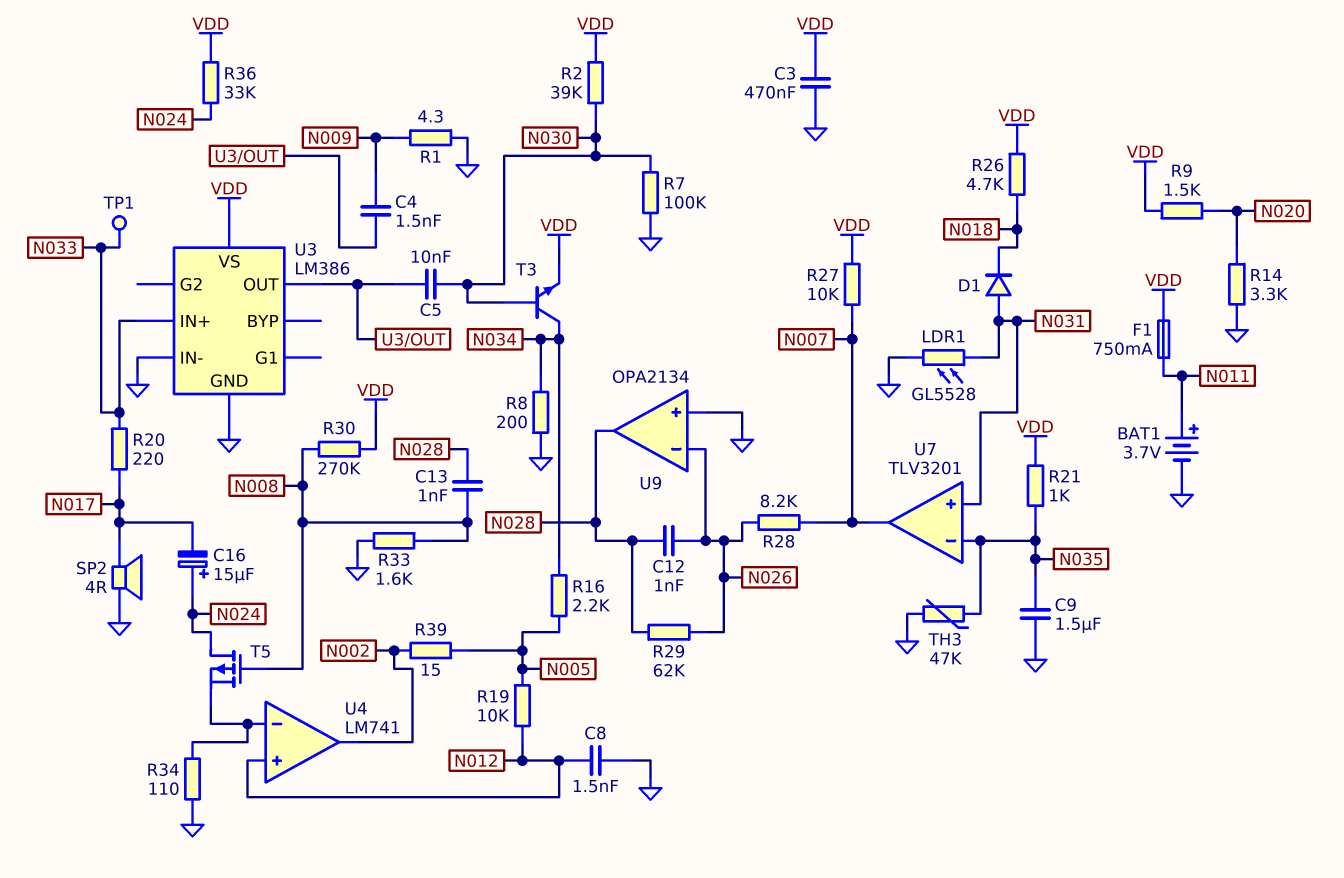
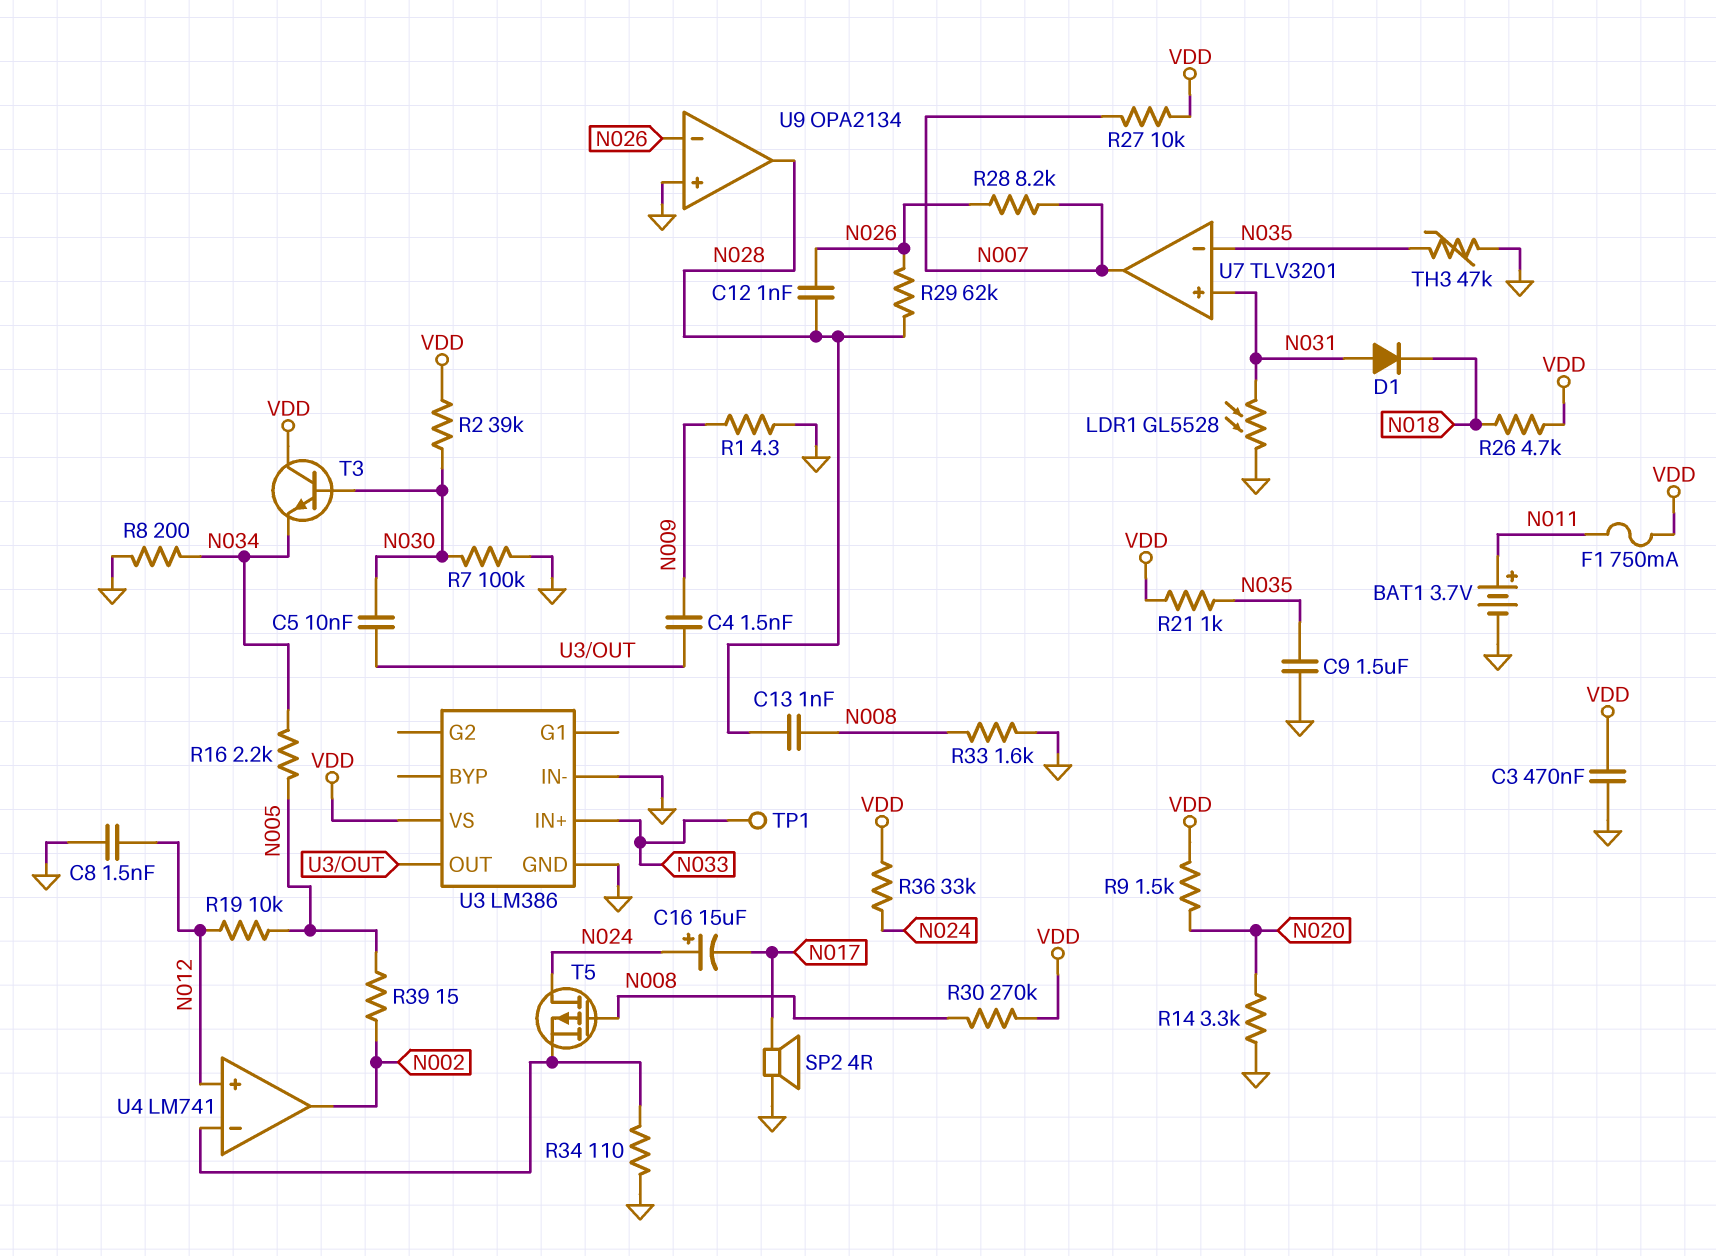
R20: 220 (N017, N033) -> none
T3: NPN (B N030, C N034, E VDD) -> NPN (B N030, C VDD, E N034)

